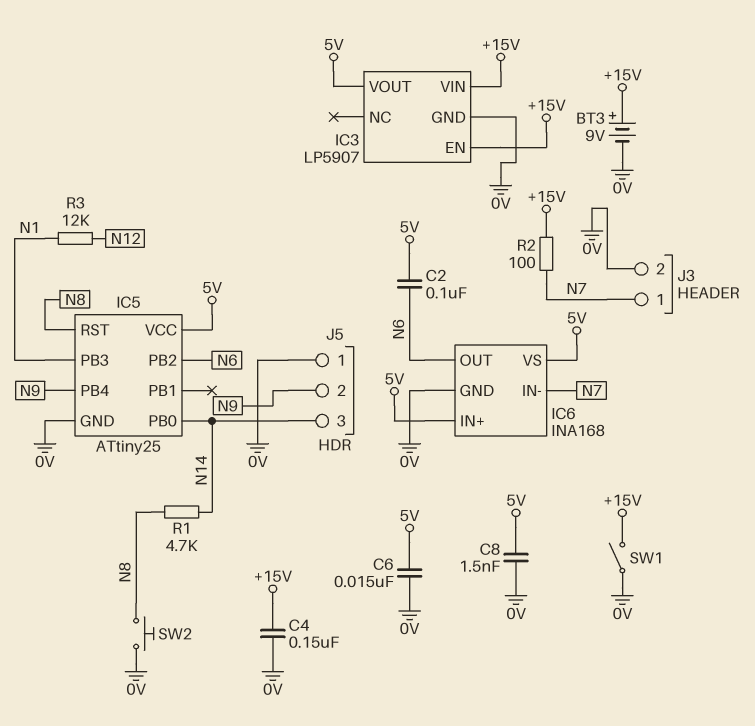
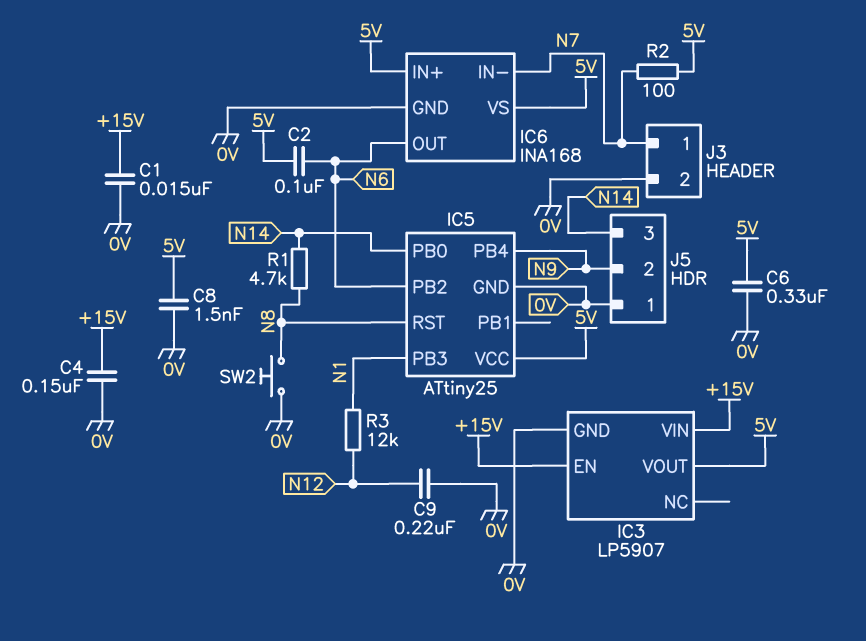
BT3: 9V (plus +15V, minus 0V) -> none
C1: none -> 15nF (+15V, 0V)
C6: 15nF (0V, 5V) -> 330nF (0V, 5V)
C9: none -> 220nF (0V, N12)
R2: 100 (+15V, N7) -> 100 (5V, N7)
SW1: switch (+15V, 0V) -> none

